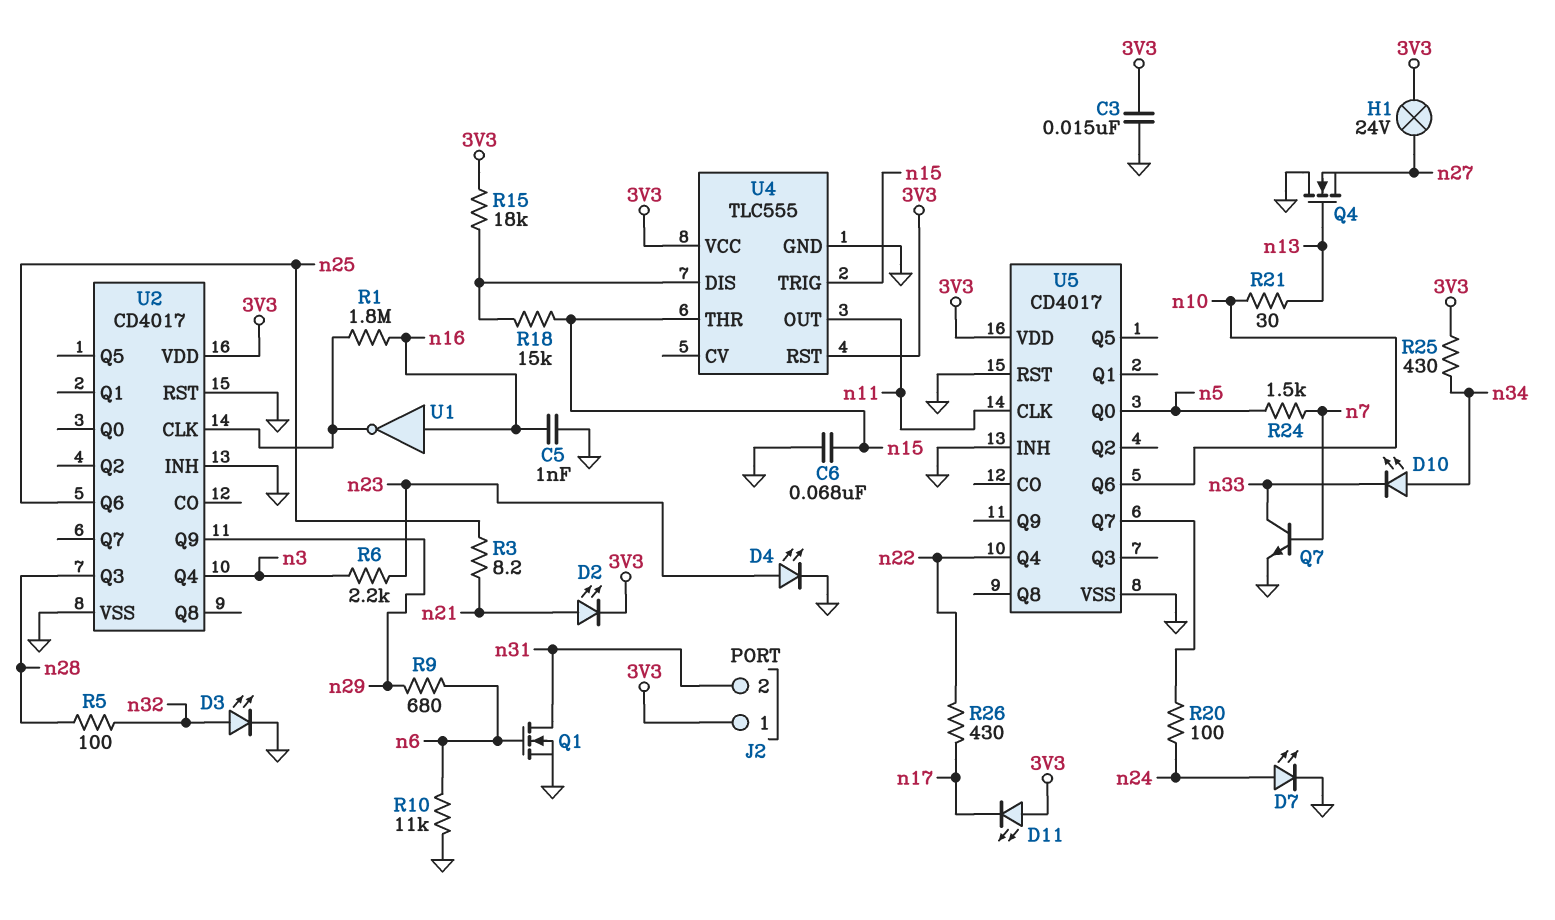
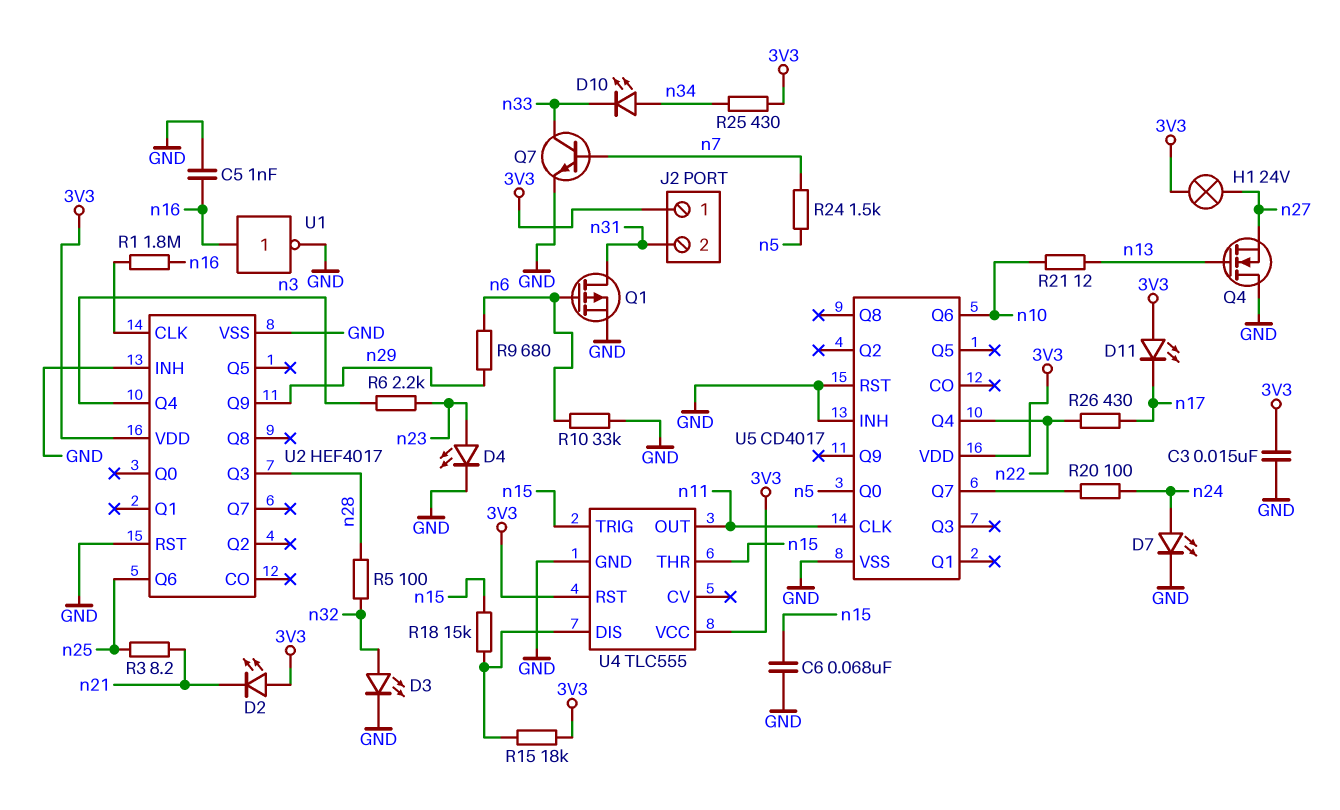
D2: LED (A n21, K 3V3) -> LED (A 3V3, K n21)
Q1: NMOS (G n6, D n31, S GND) -> PMOS (G n6, D n31, S GND)
R10: 11k (GND, n6) -> 33k (GND, n6)
R21: 30 (n10, n13) -> 12 (n10, n13)
U1: NOT (in n16, out U2/CLK) -> NOT (in n16, out GND)
U2: CD4017 -> HEF4017

